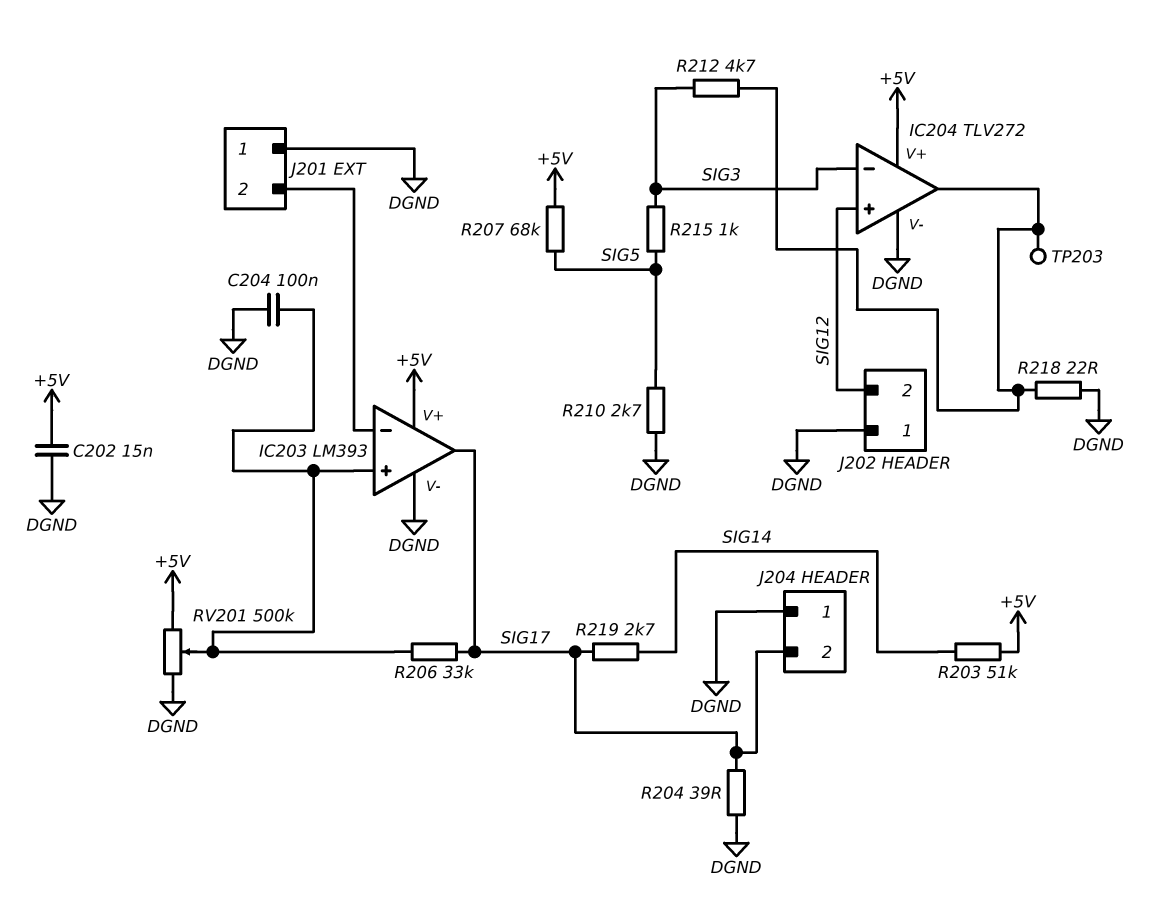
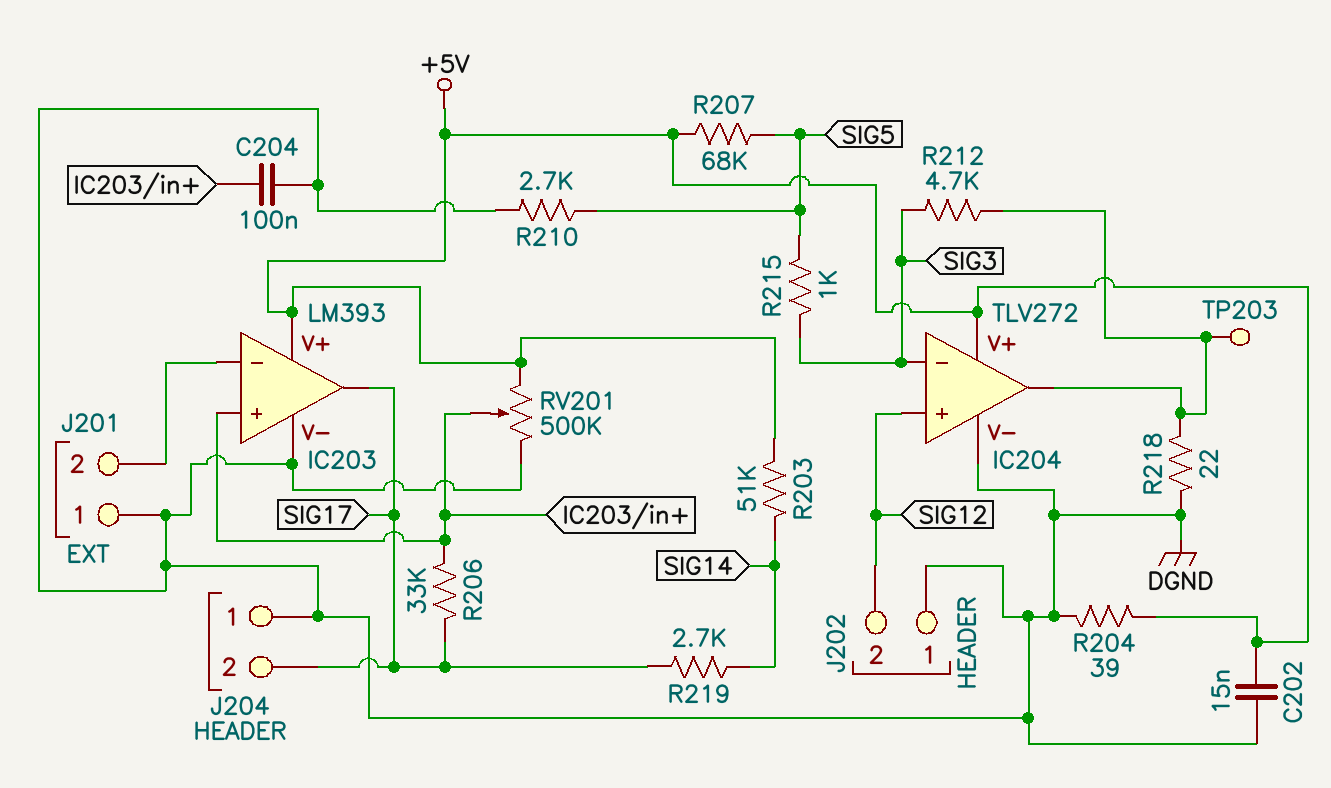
R204: 39 (DGND, SIG17) -> 39 (+5V, DGND)

